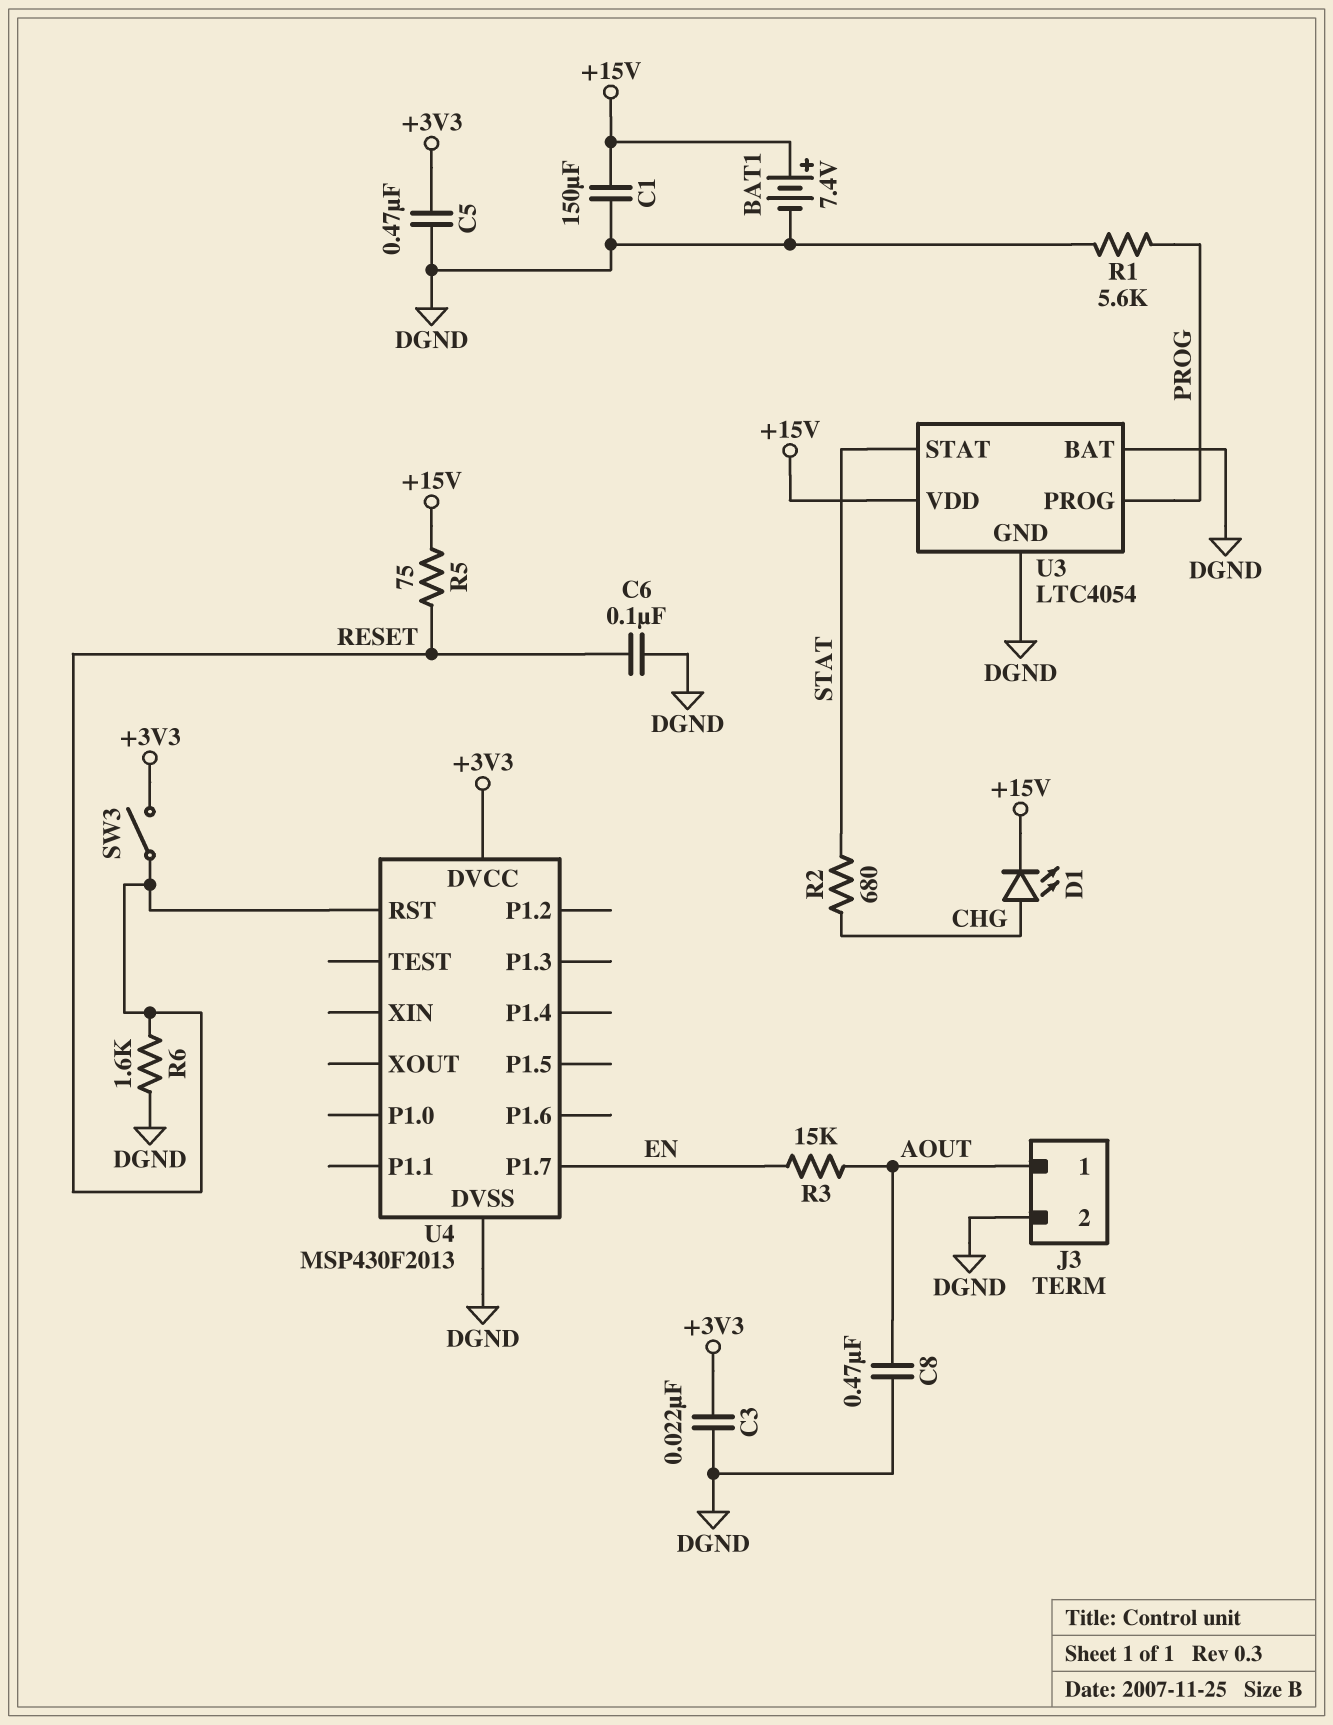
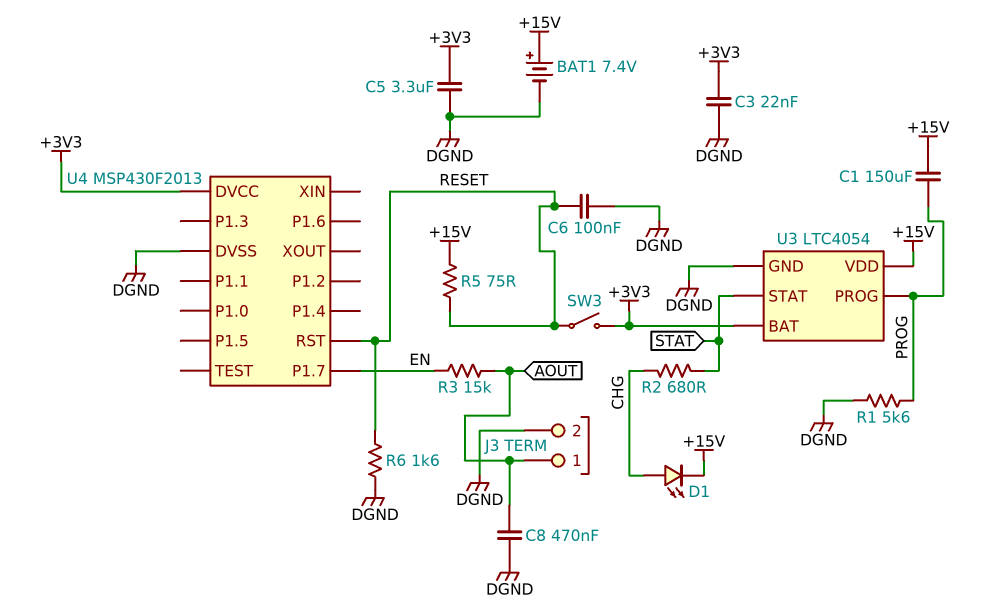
C1: 150uF (+15V, DGND) -> 150uF (+15V, PROG)
C5: 470nF (+3V3, DGND) -> 3.3uF (+3V3, DGND)
U3 pin BAT: DGND -> +3V3

